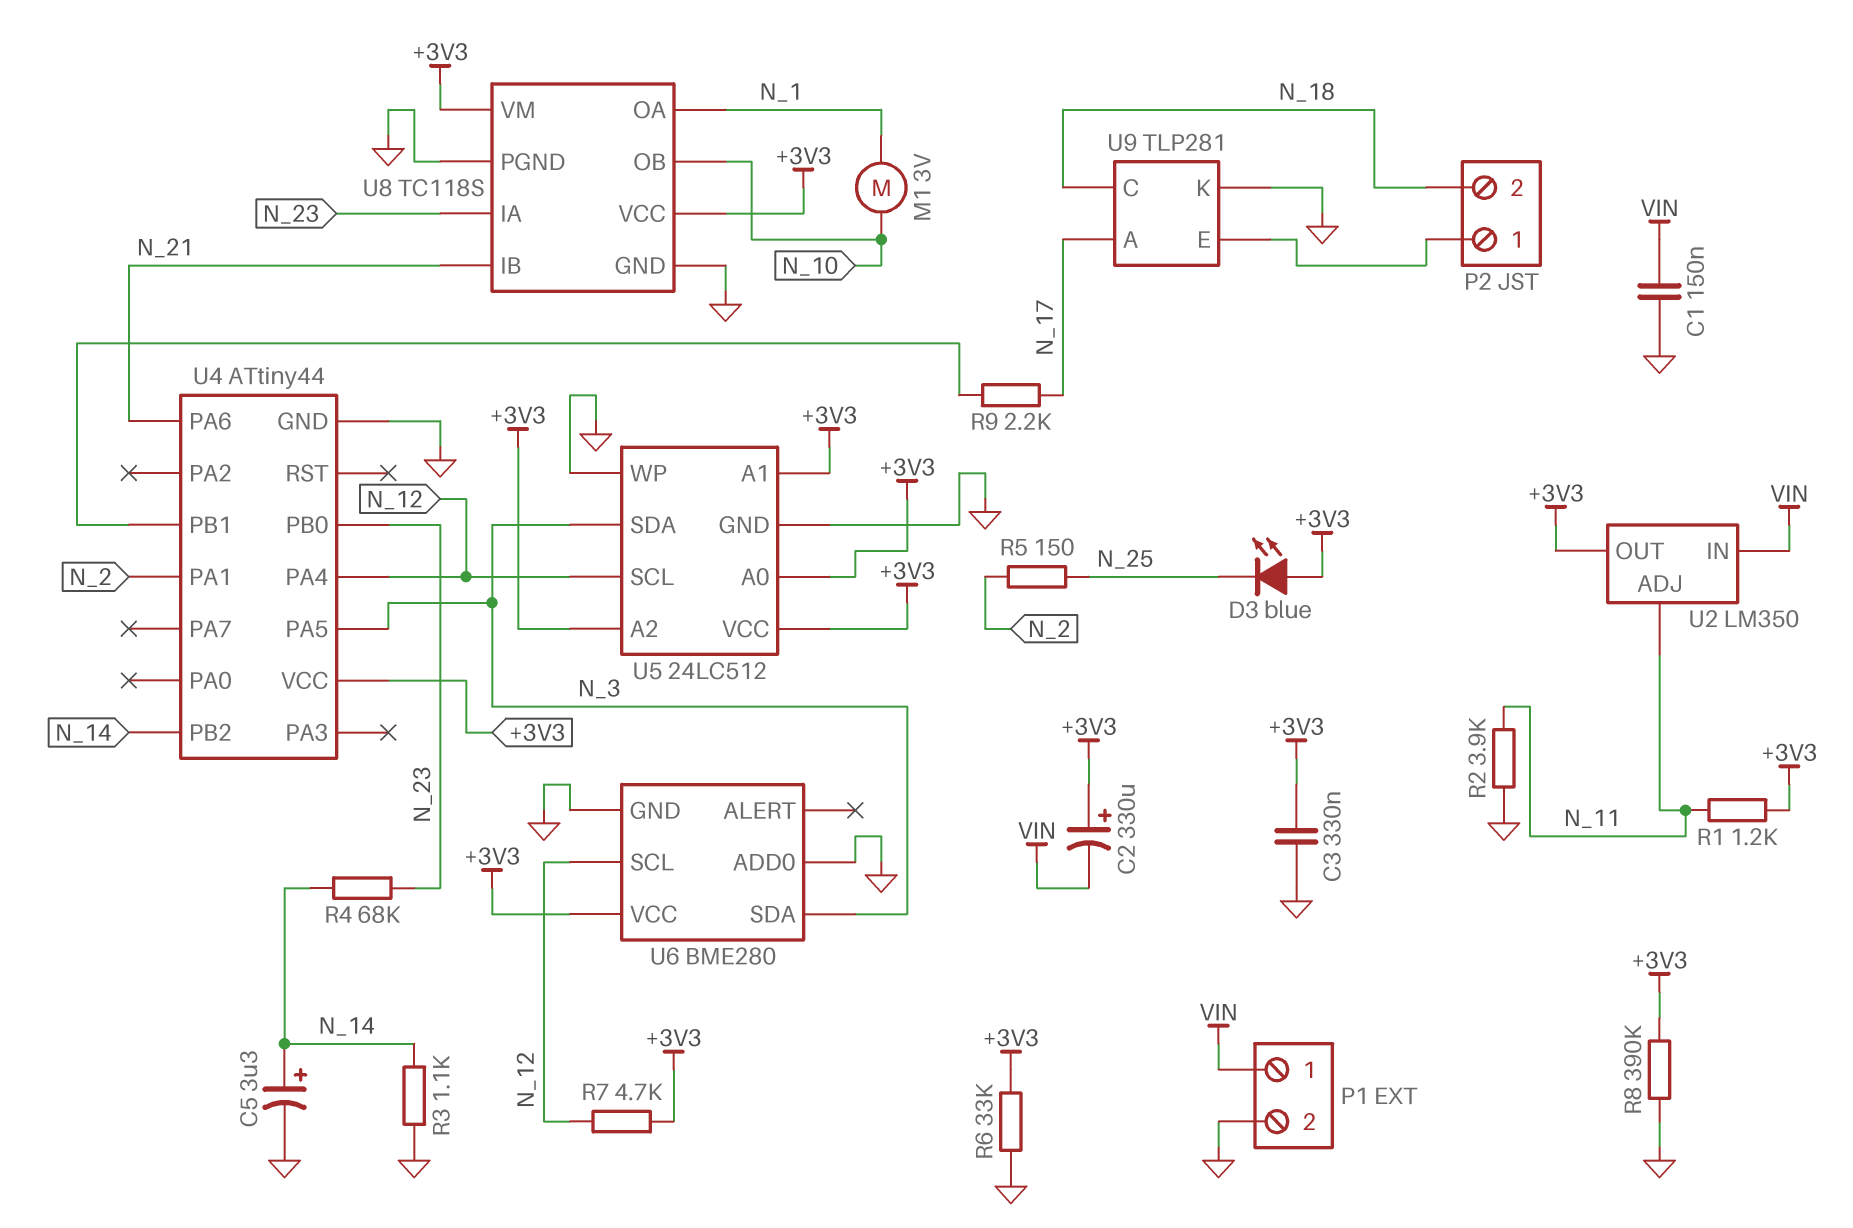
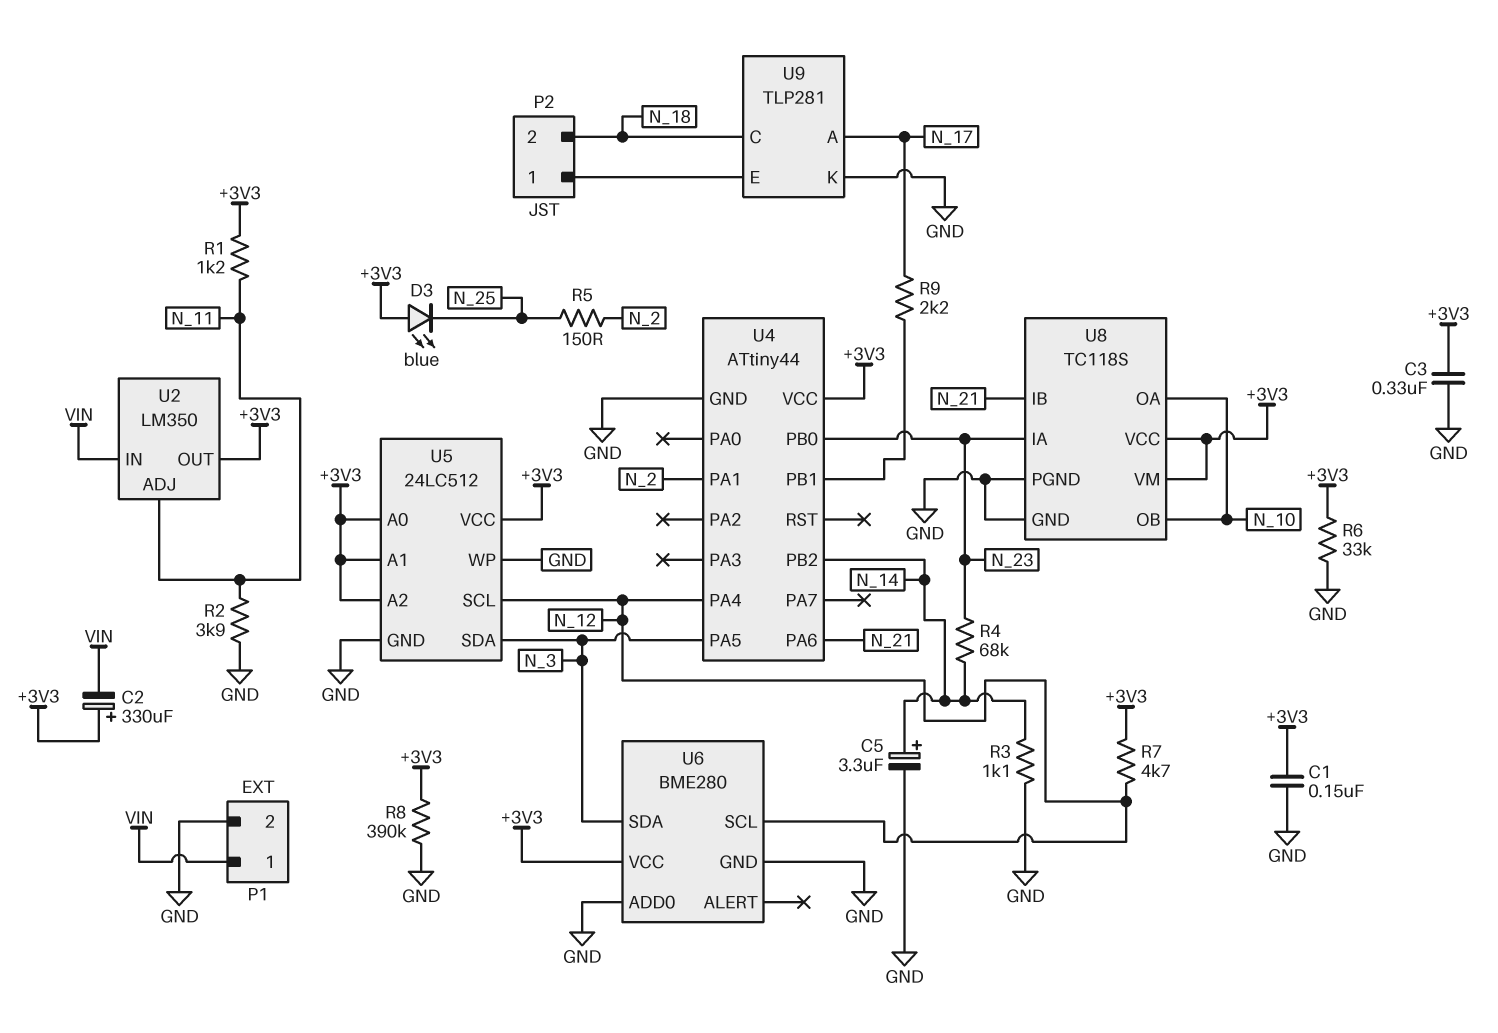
C1: 150nF (GND, VIN) -> 150nF (+3V3, GND)
M1: motor 3V (N_1, N_10) -> none
U8 pin OA: N_1 -> N_10

